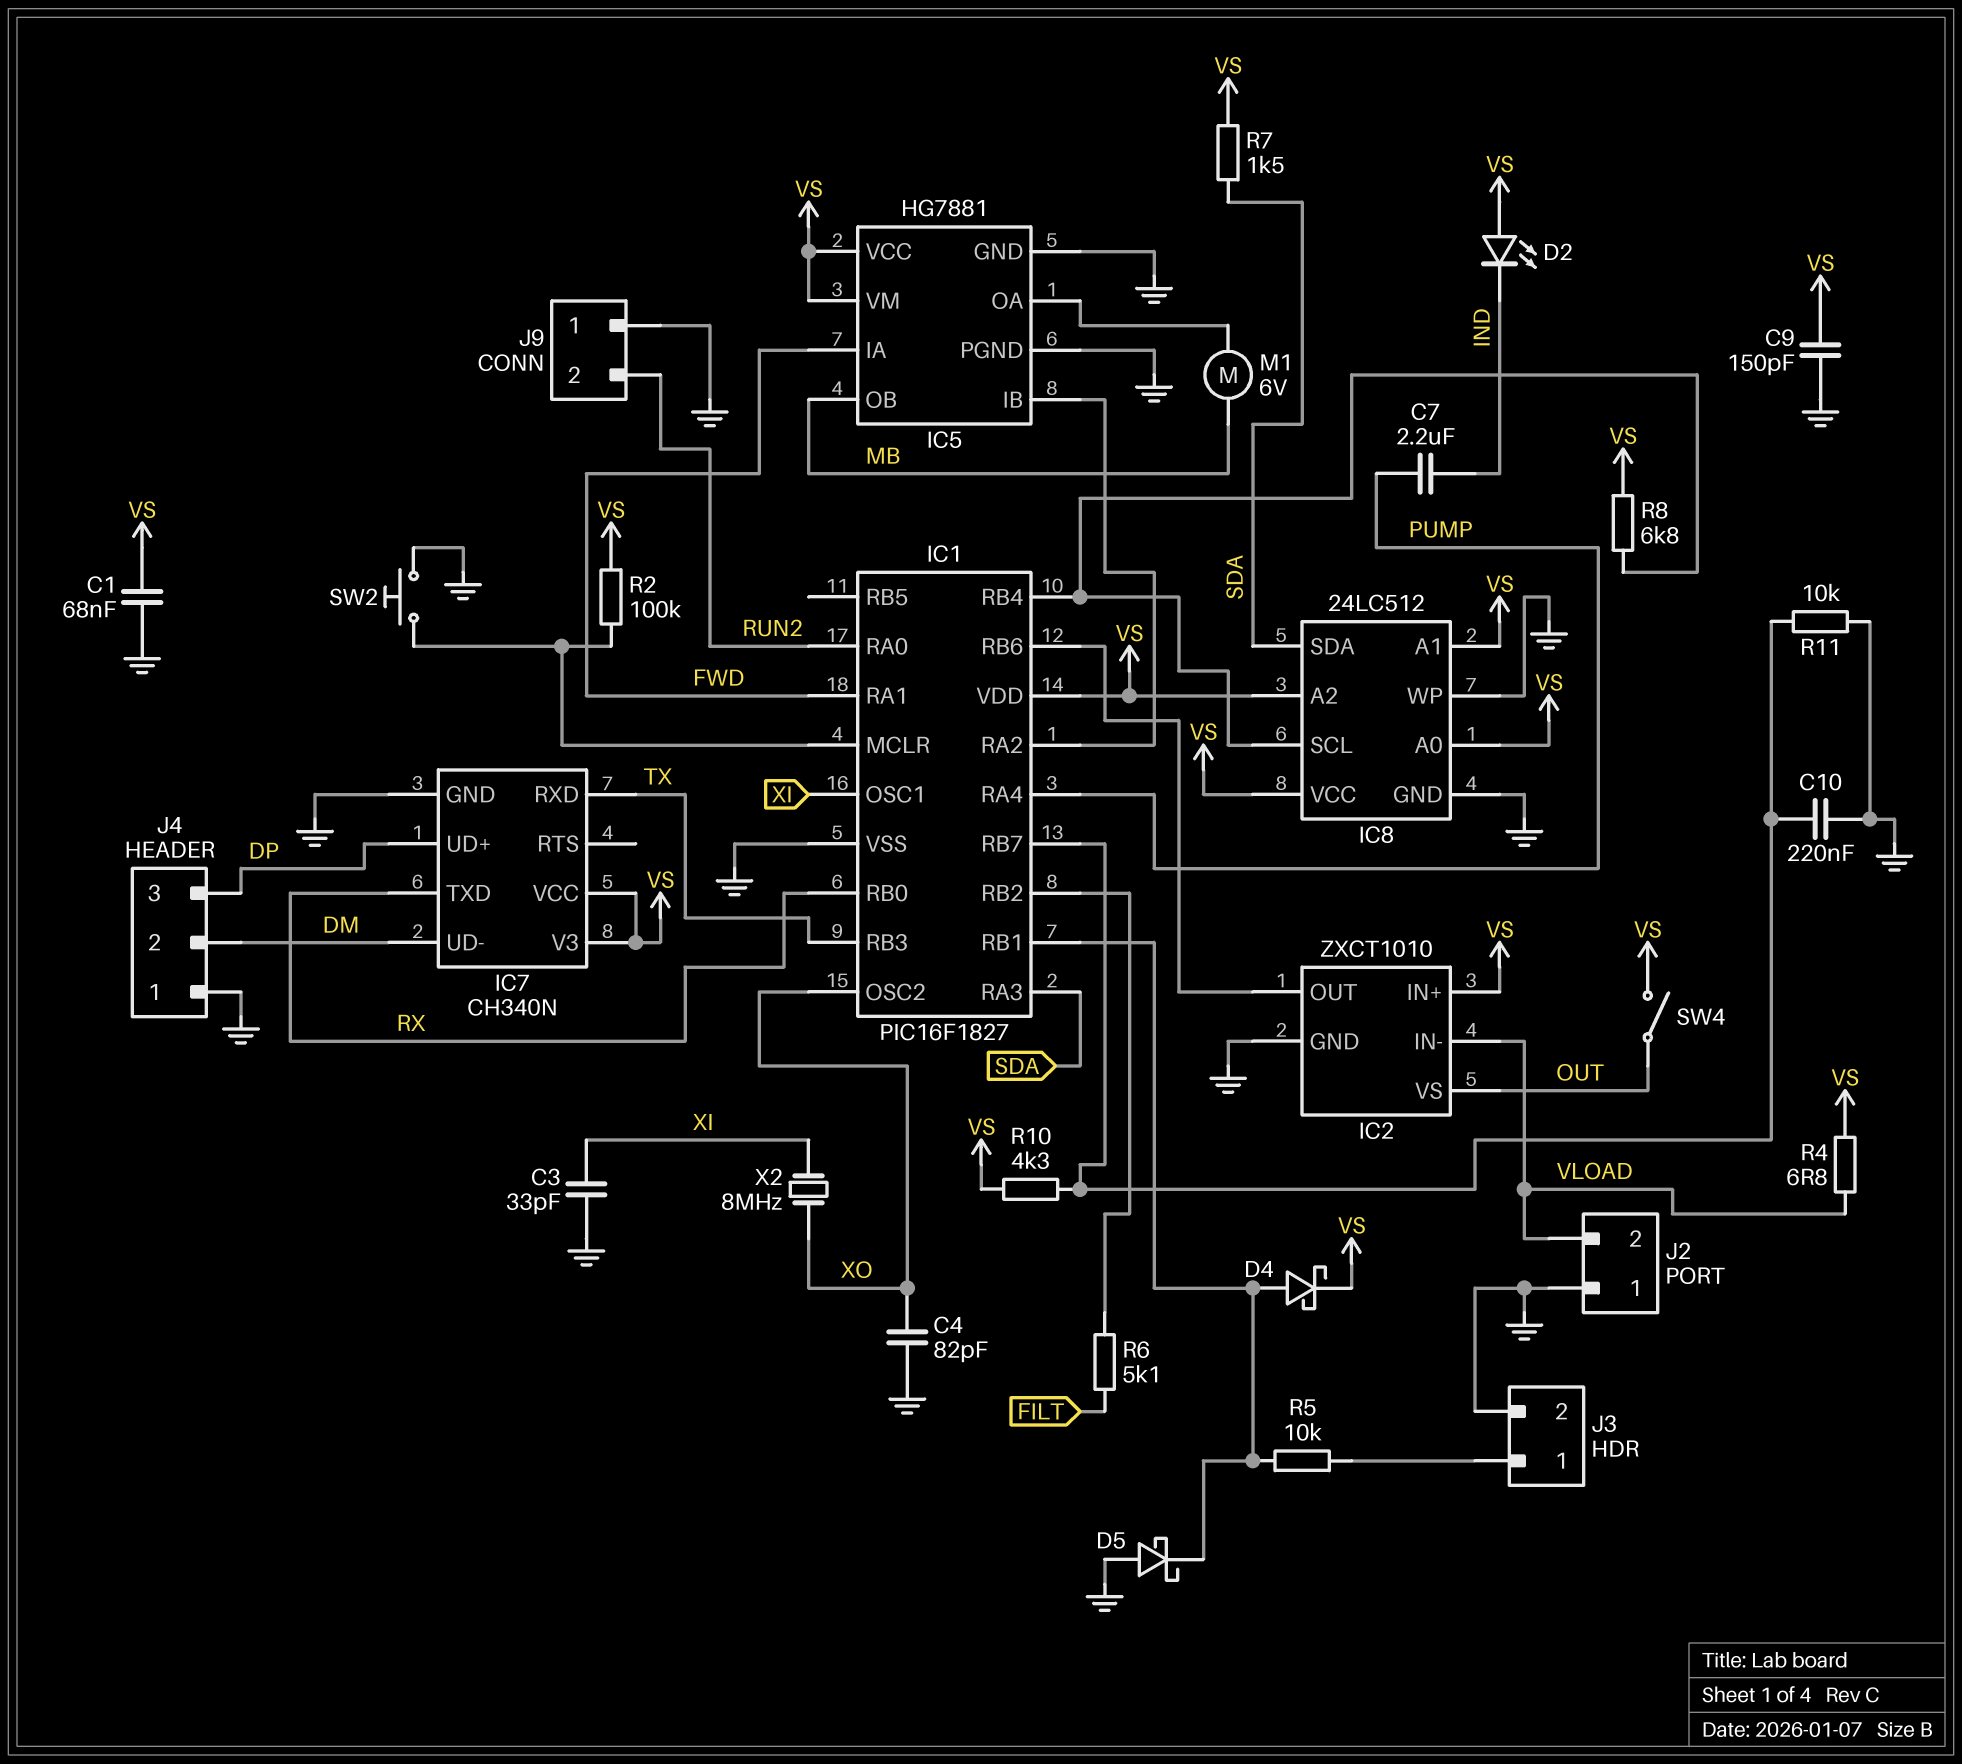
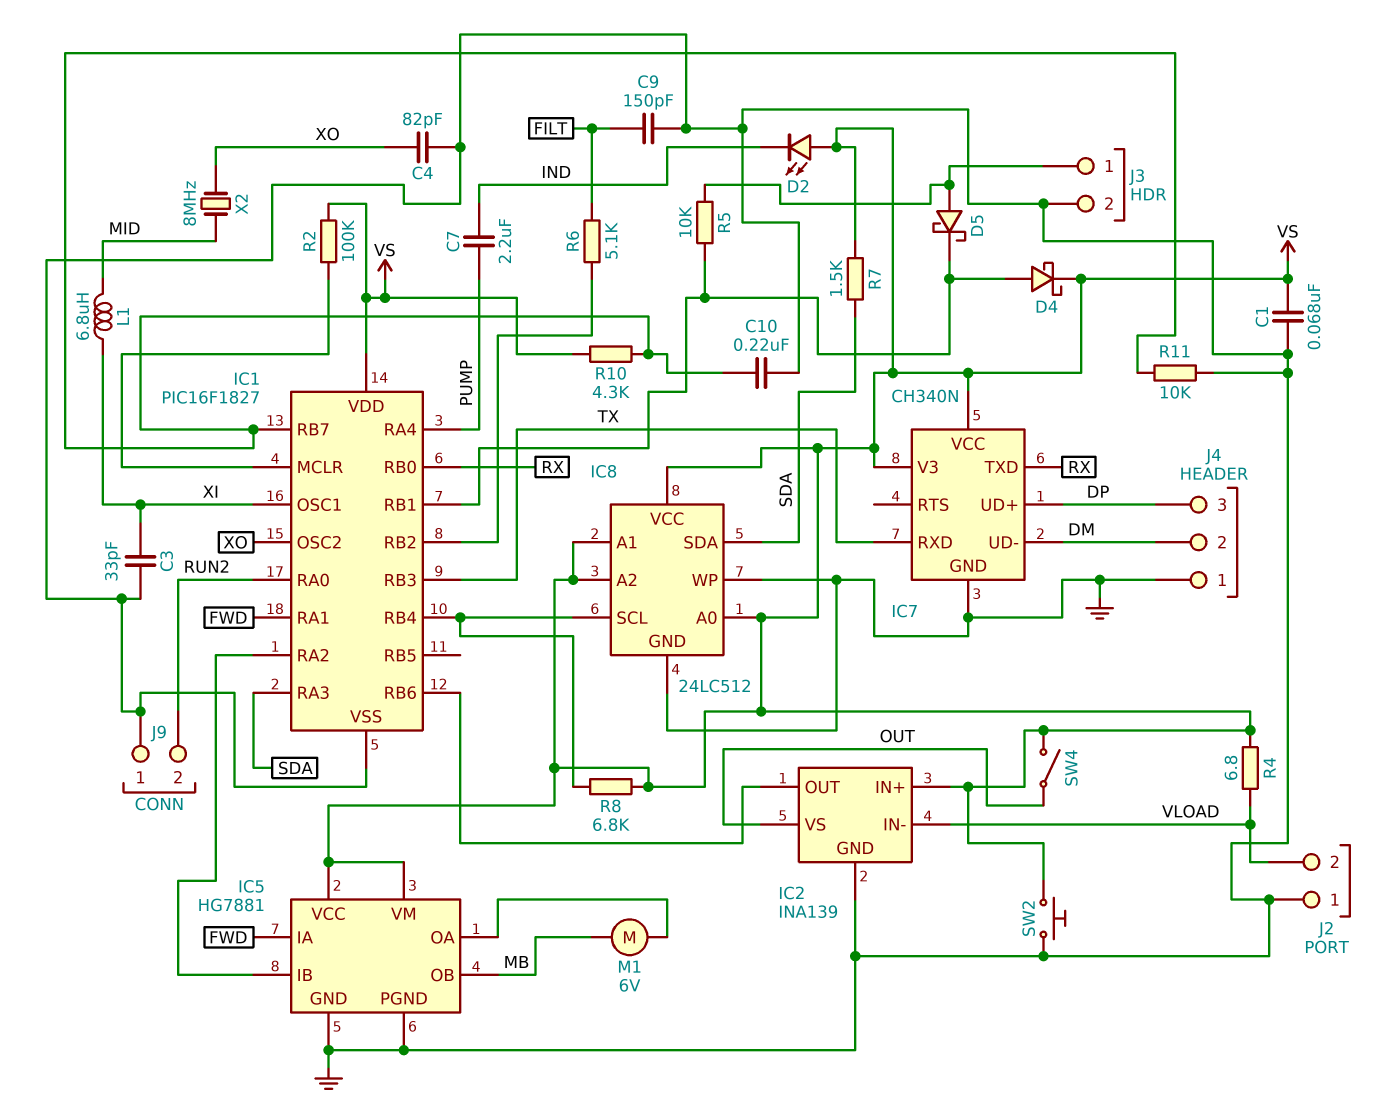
C9: 150pF (GND, VS) -> 150pF (FILT, GND)
D5: schottky (A GND, K IC1/RB1) -> schottky (A J3/1, K IC1/RB1)
IC2: ZXCT1010 -> INA139
L1: none -> 6.8uH (MID, XI)
SW2: button (GND, IC1/MCLR) -> button (GND, VS)
X2: 8MHz (XI, XO) -> 8MHz (MID, XO)

